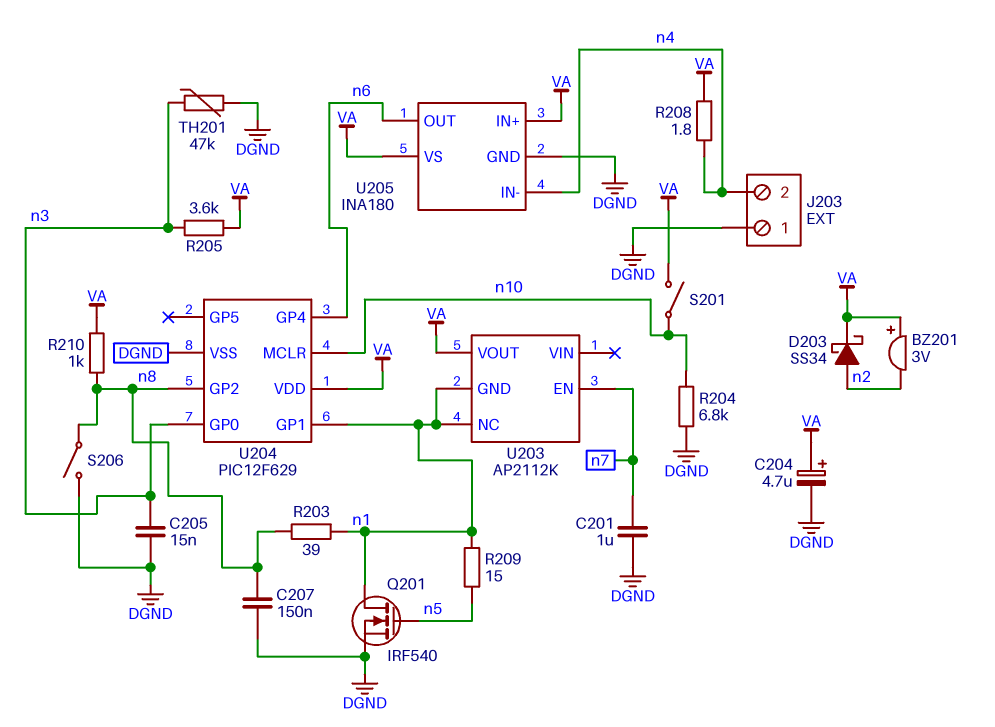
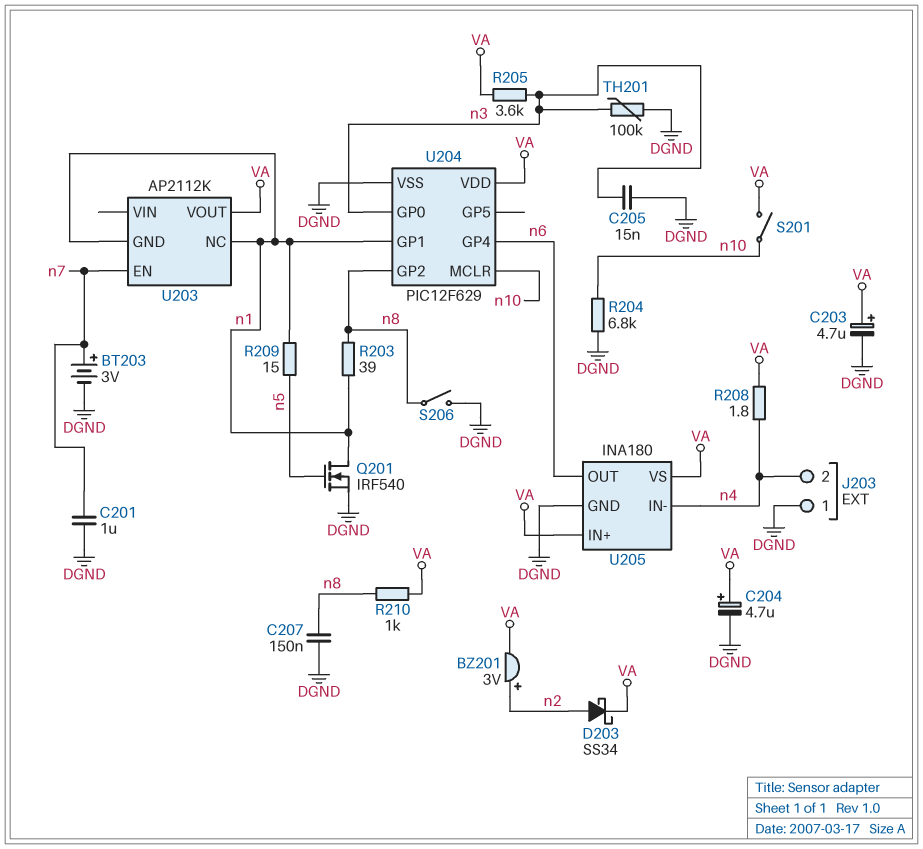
BT203: none -> 3V (plus n7, minus DGND)
BZ201: buzzer 3V (plus VA, minus n2) -> buzzer 3V (plus n2, minus VA)
C203: none -> 4.7uF (plus VA, minus DGND)
TH201: 47k (DGND, n3) -> 100k (DGND, n3)

